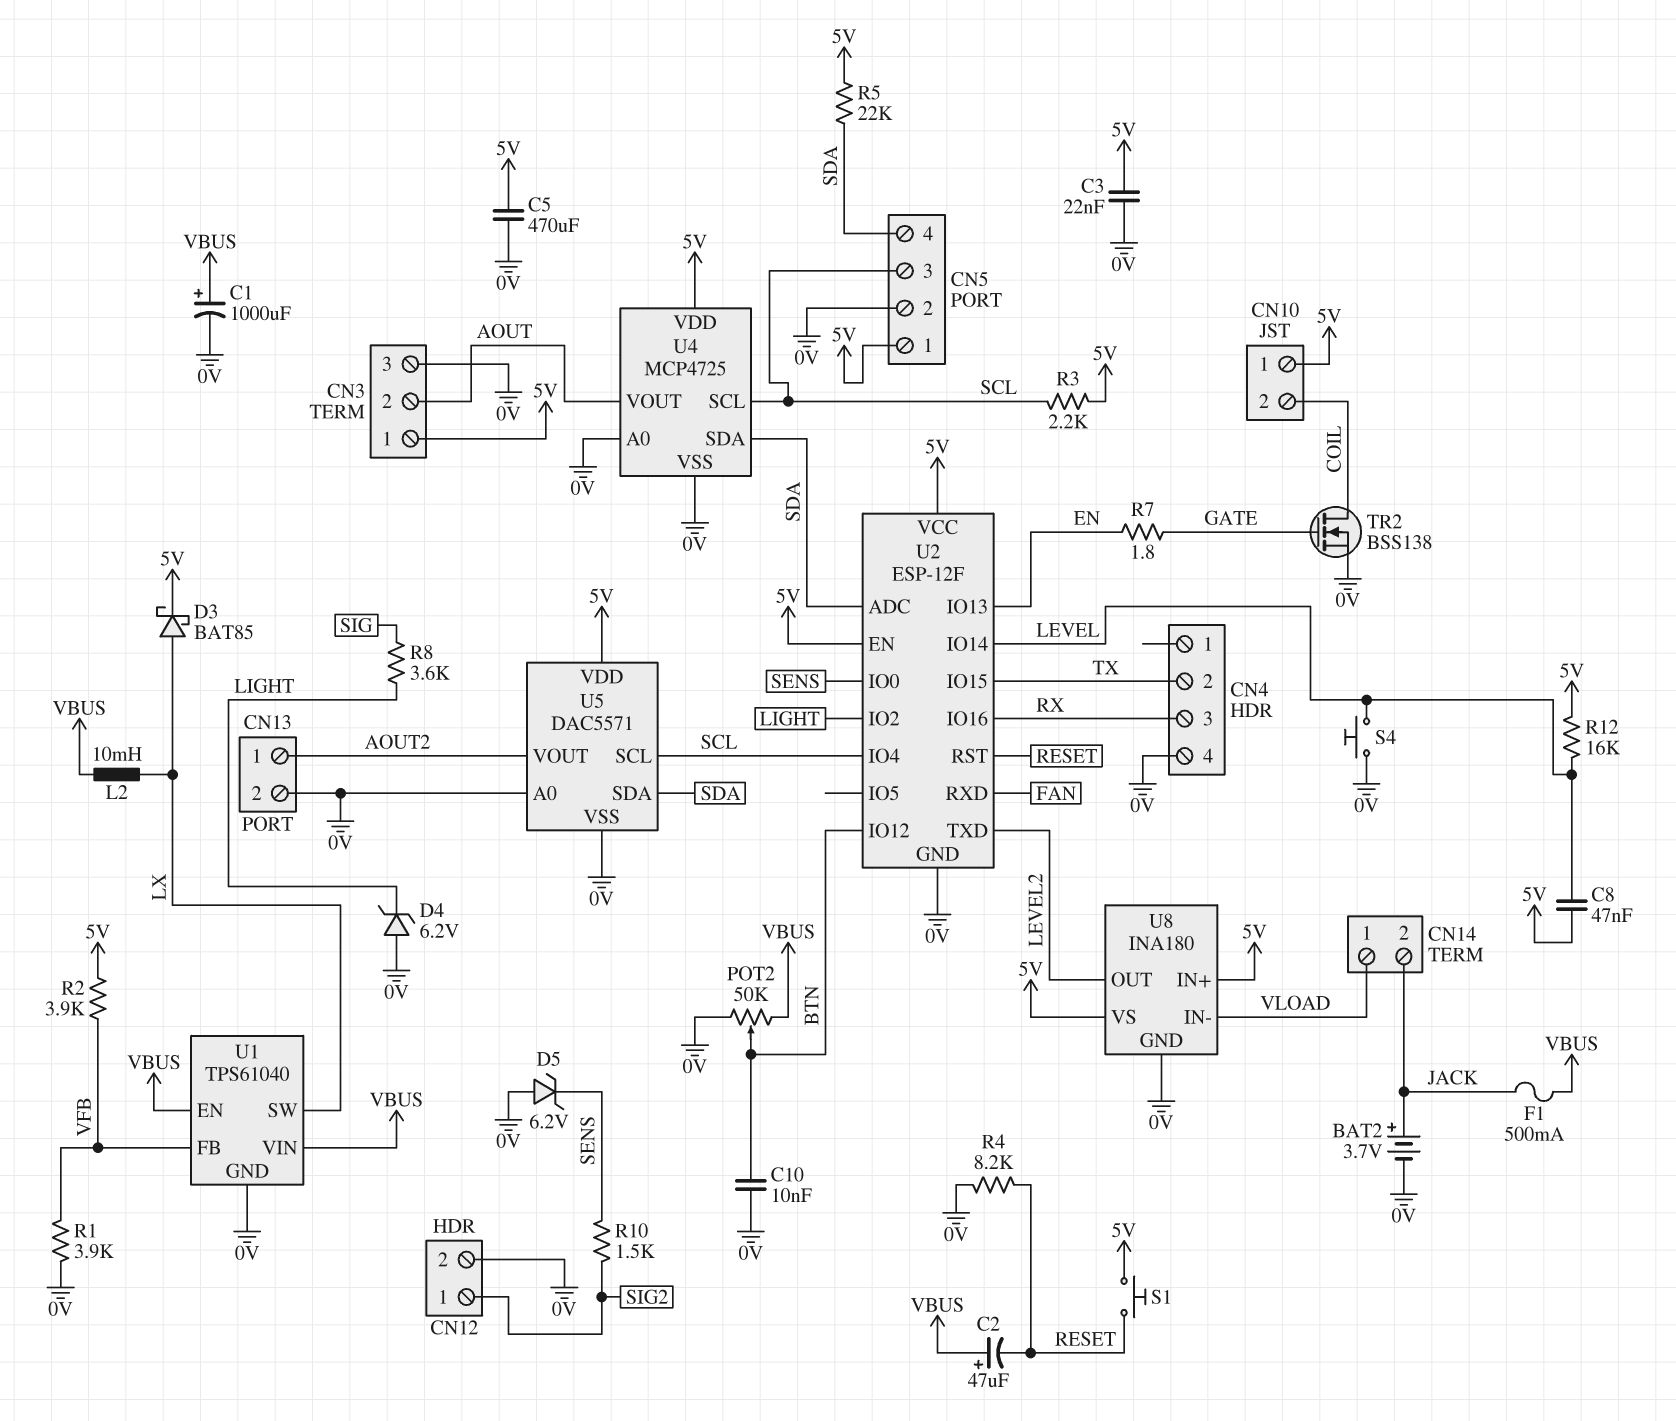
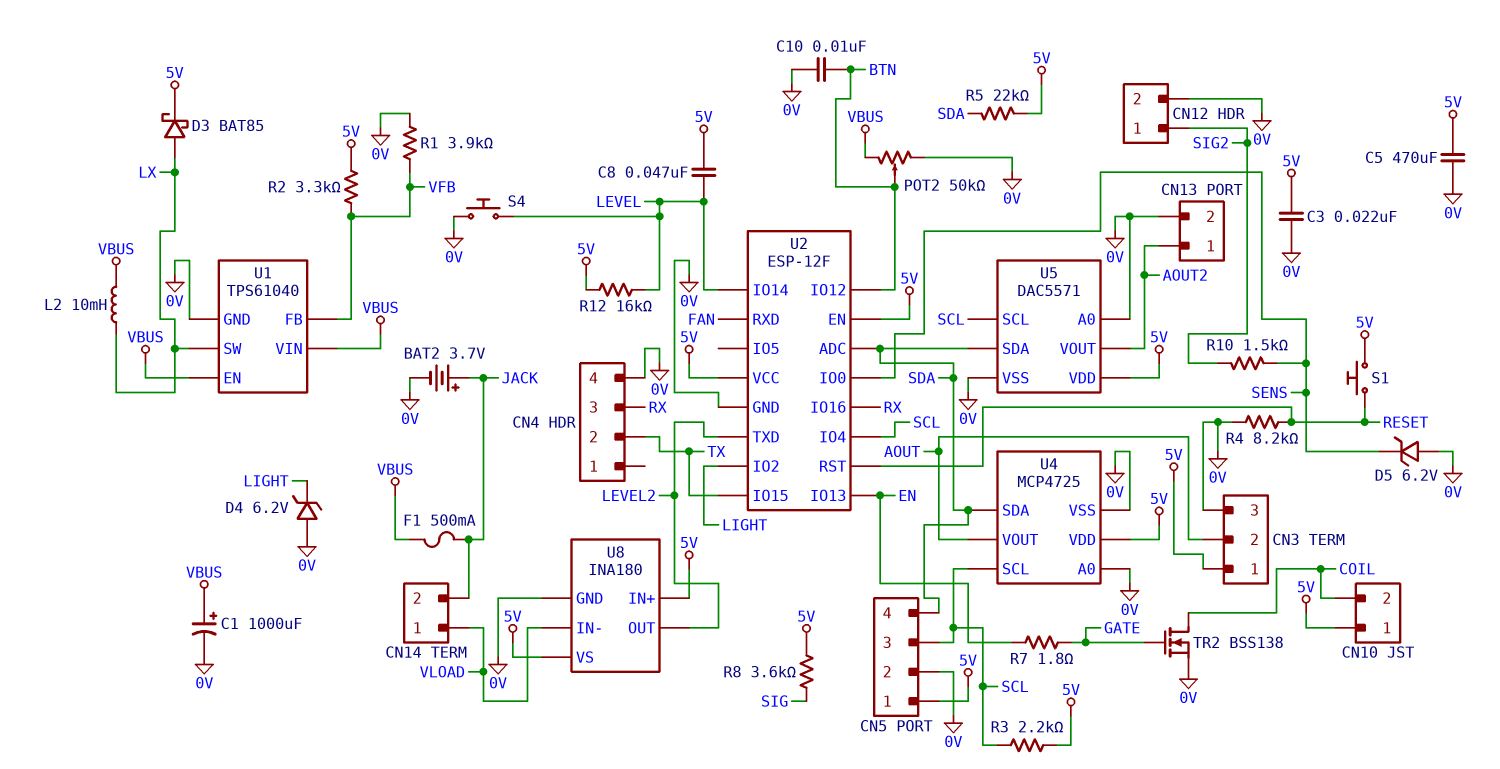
C2: 47uF (plus VBUS, minus RESET) -> none
R2: 3.9k (5V, VFB) -> 3.3k (5V, VFB)
R8: 3.6k (LIGHT, SIG) -> 3.6k (5V, SIG)

